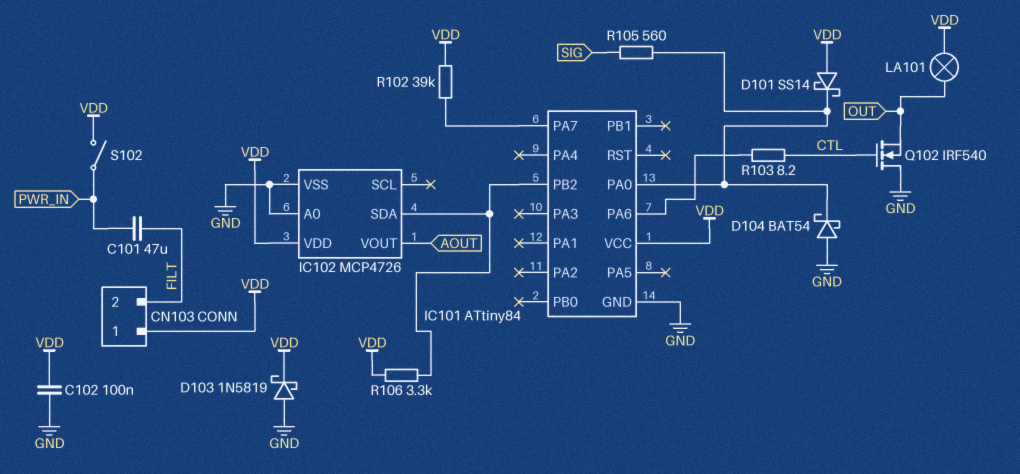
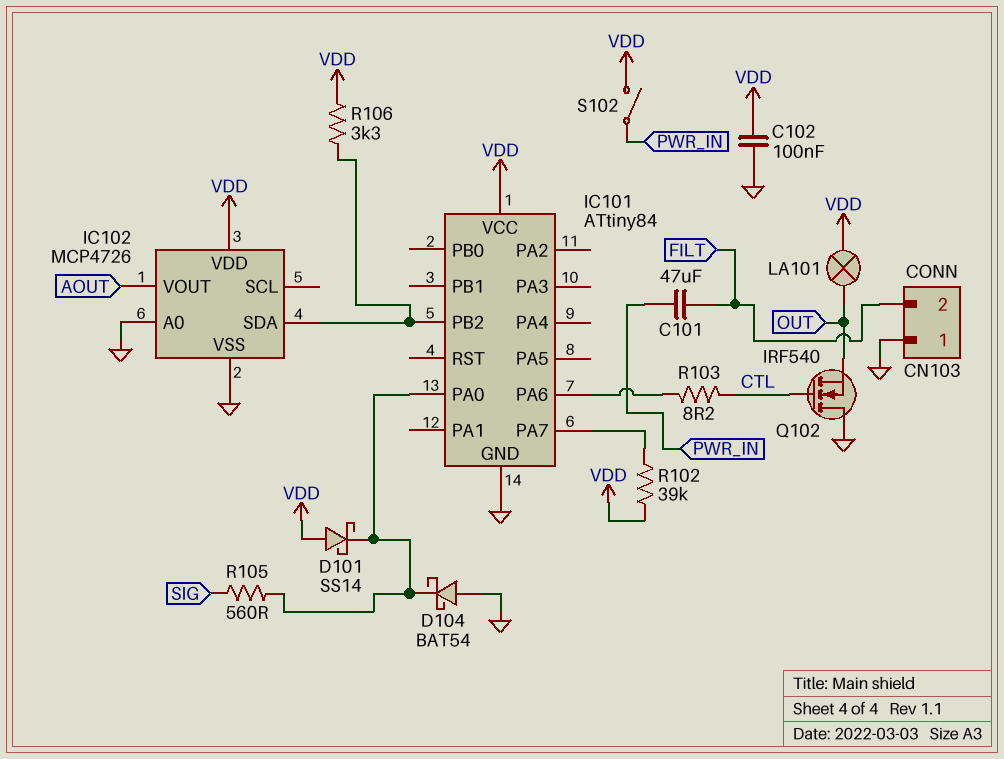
CN103 pin 1: VDD -> GND
D103: schottky 1N5819 (A GND, K VDD) -> none

